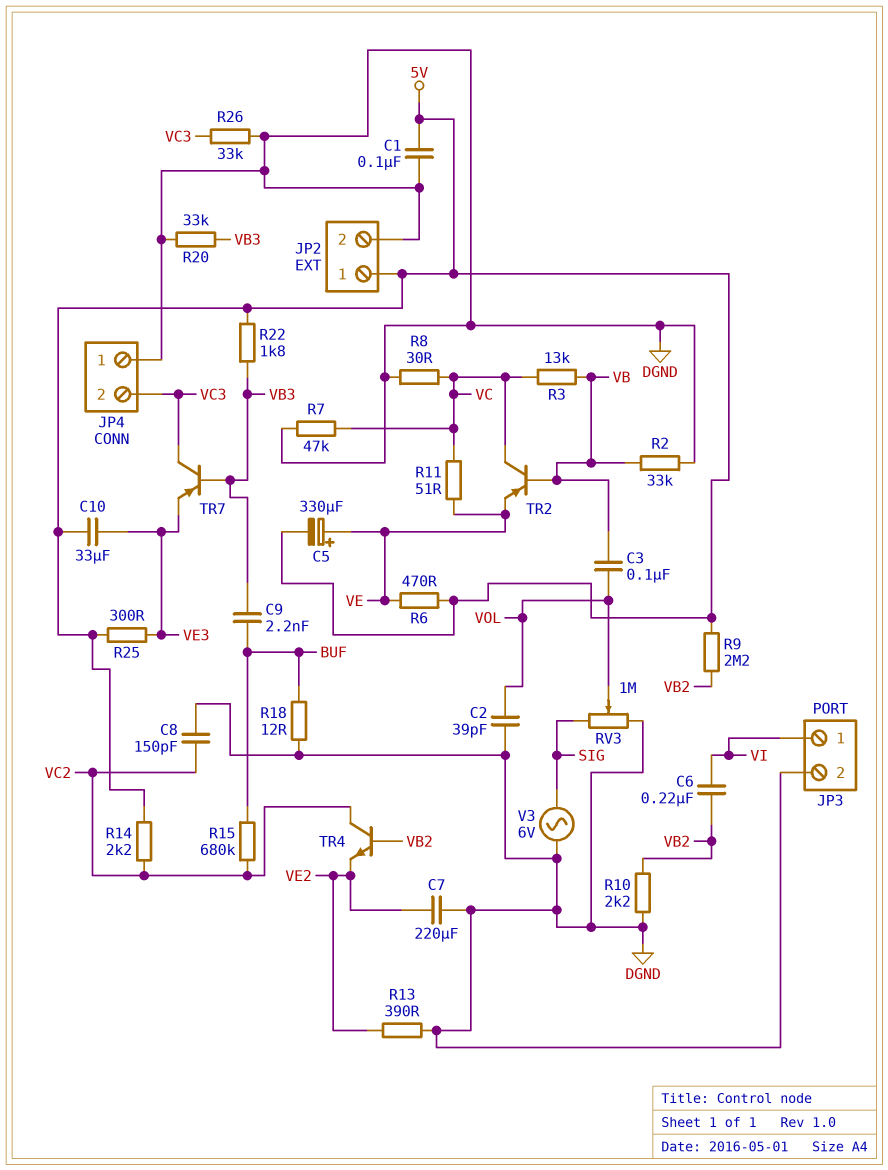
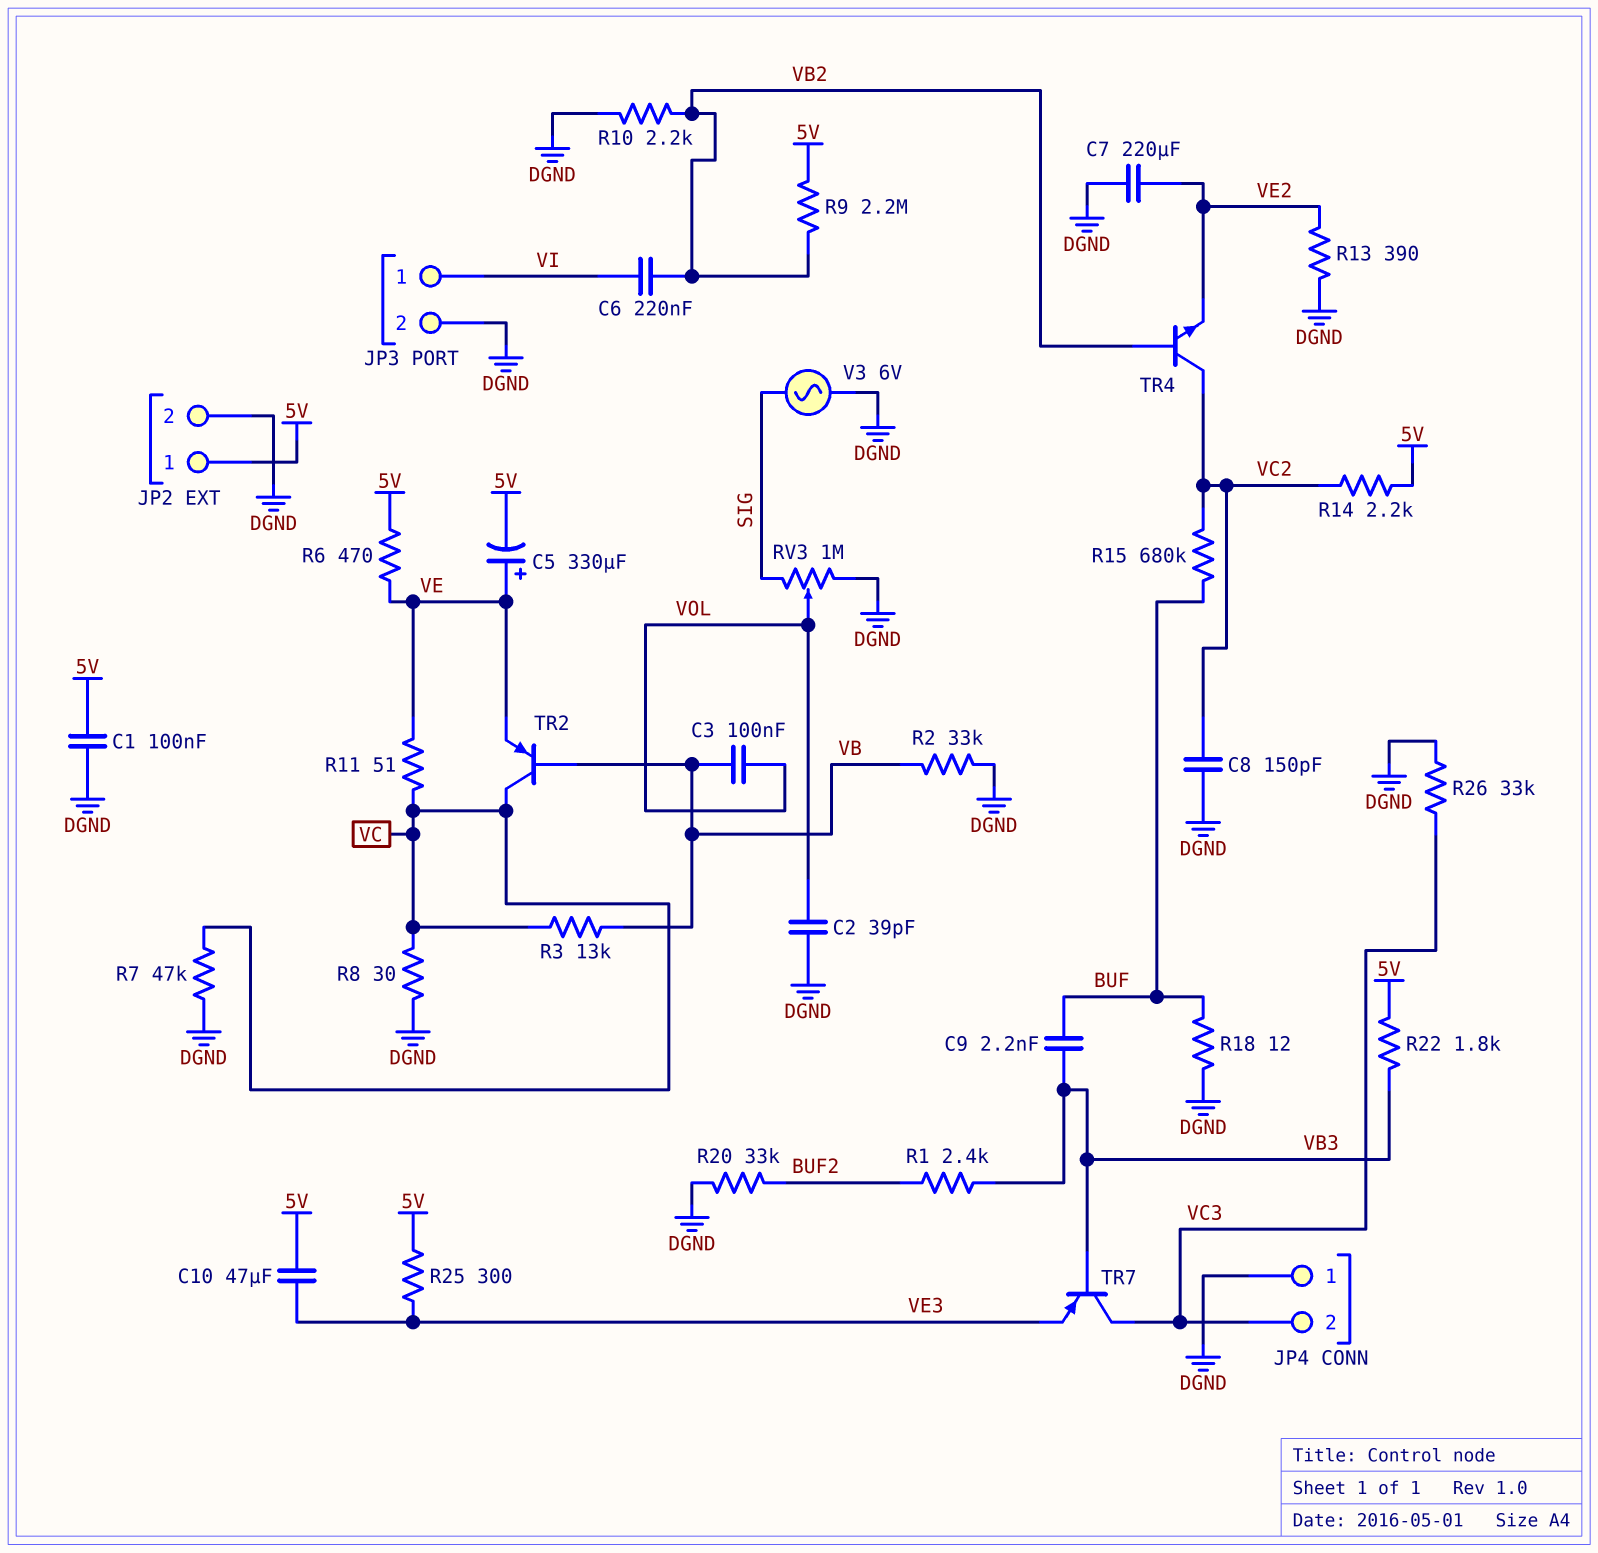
C10: 33uF (5V, VE3) -> 47uF (5V, VE3)
R1: none -> 2.4k (BUF2, VB3)
R20: 33k (DGND, VB3) -> 33k (BUF2, DGND)

